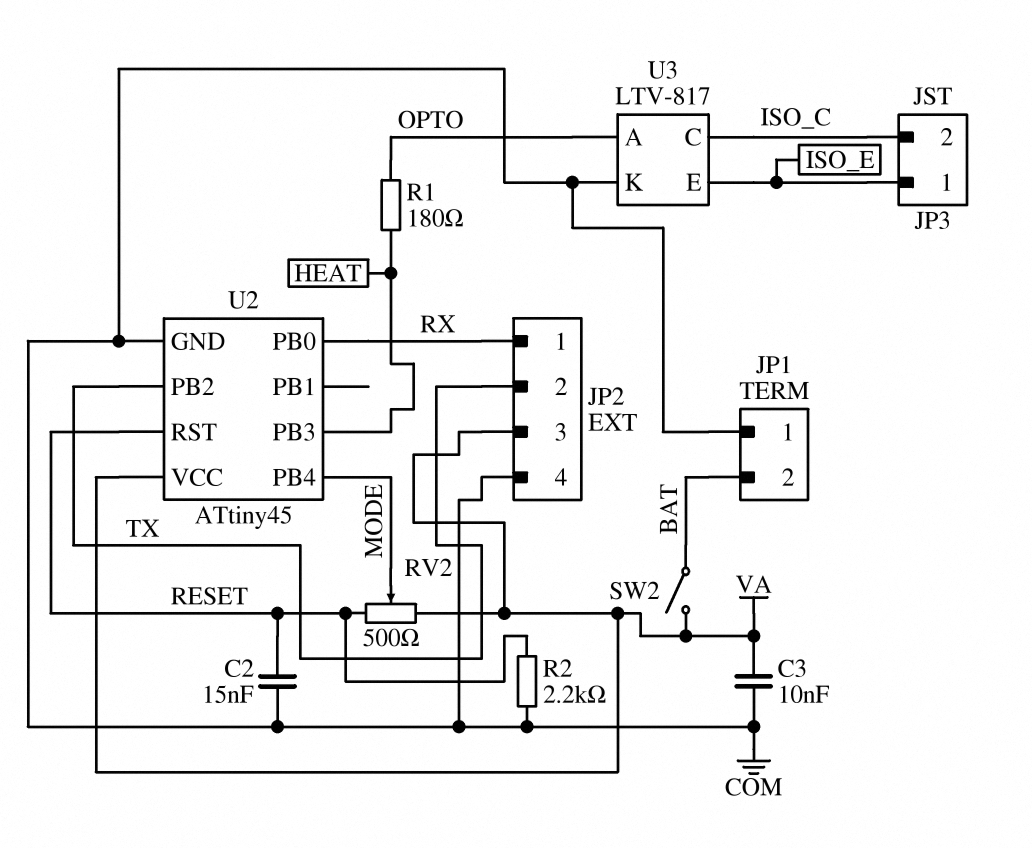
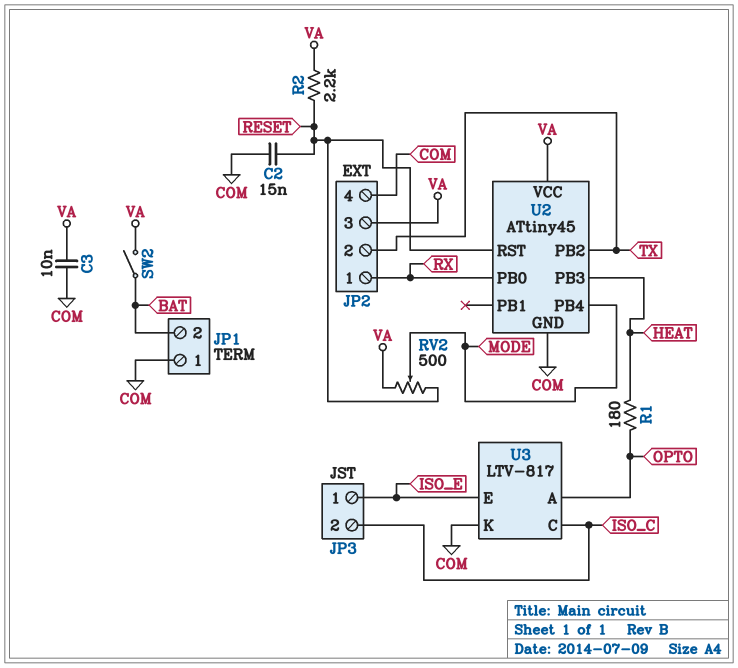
R2: 2.2k (COM, RESET) -> 2.2k (RESET, VA)

